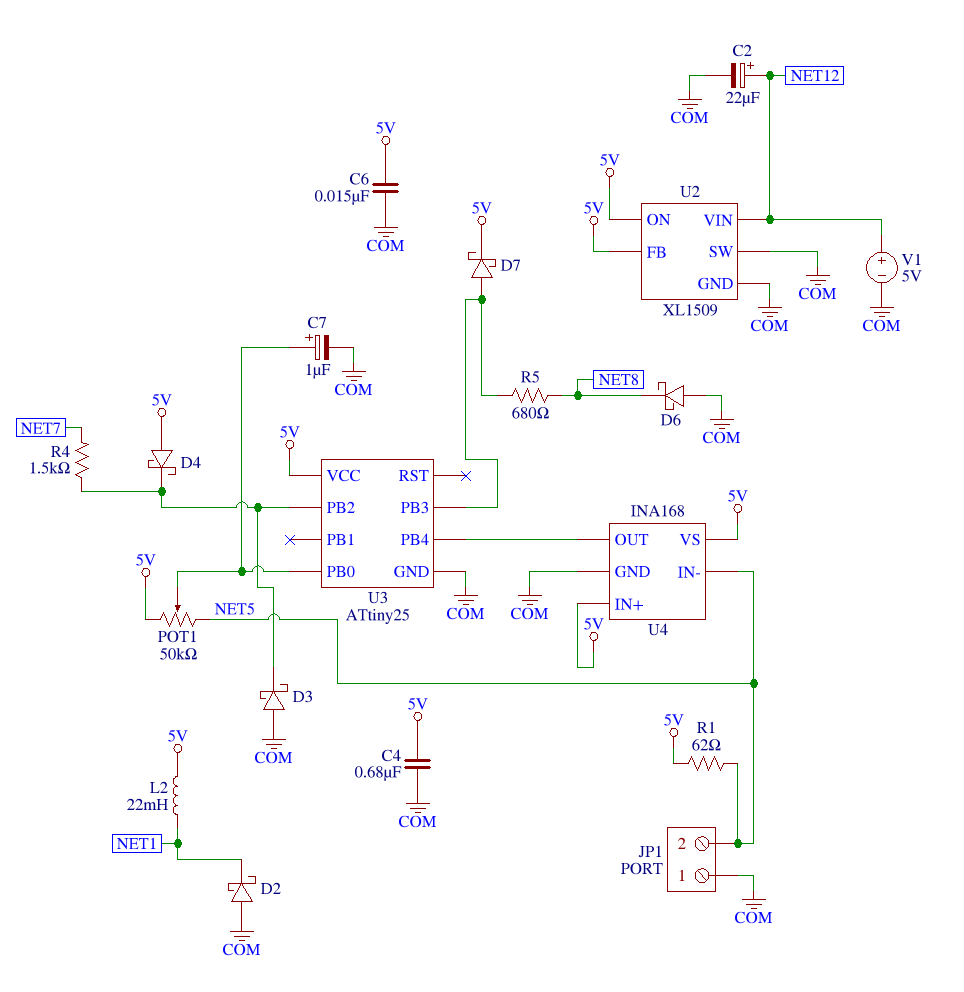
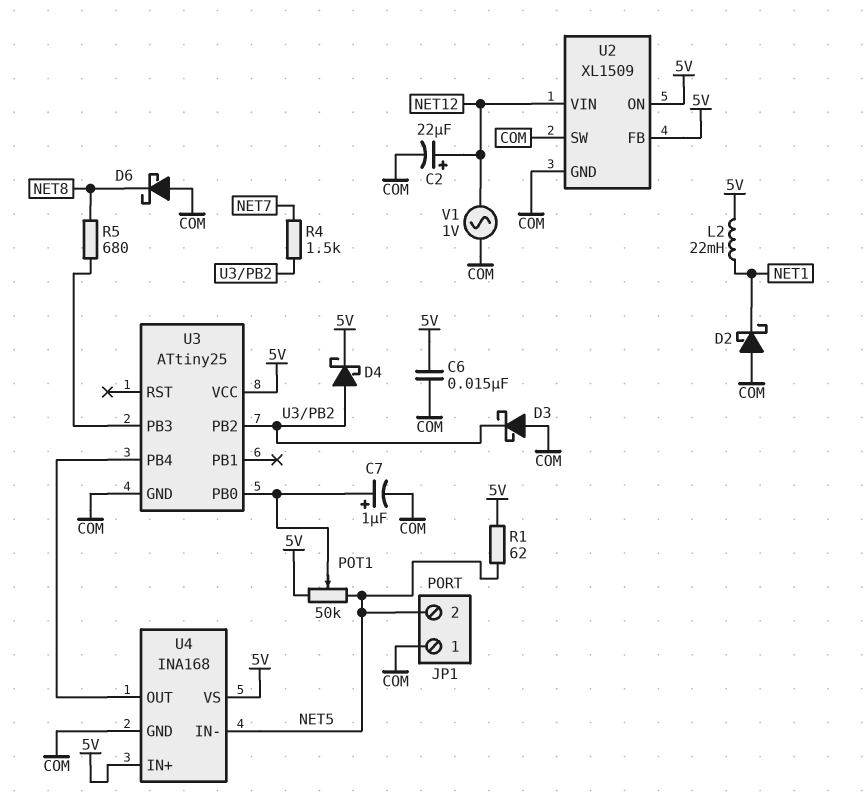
C4: 680nF (5V, COM) -> none
D4: schottky (A 5V, K U3/PB2) -> schottky (A U3/PB2, K 5V)
D7: schottky (A U3/PB3, K 5V) -> none
V1: 5V (plus NET12, minus COM) -> AC 1V (COM, NET12)

